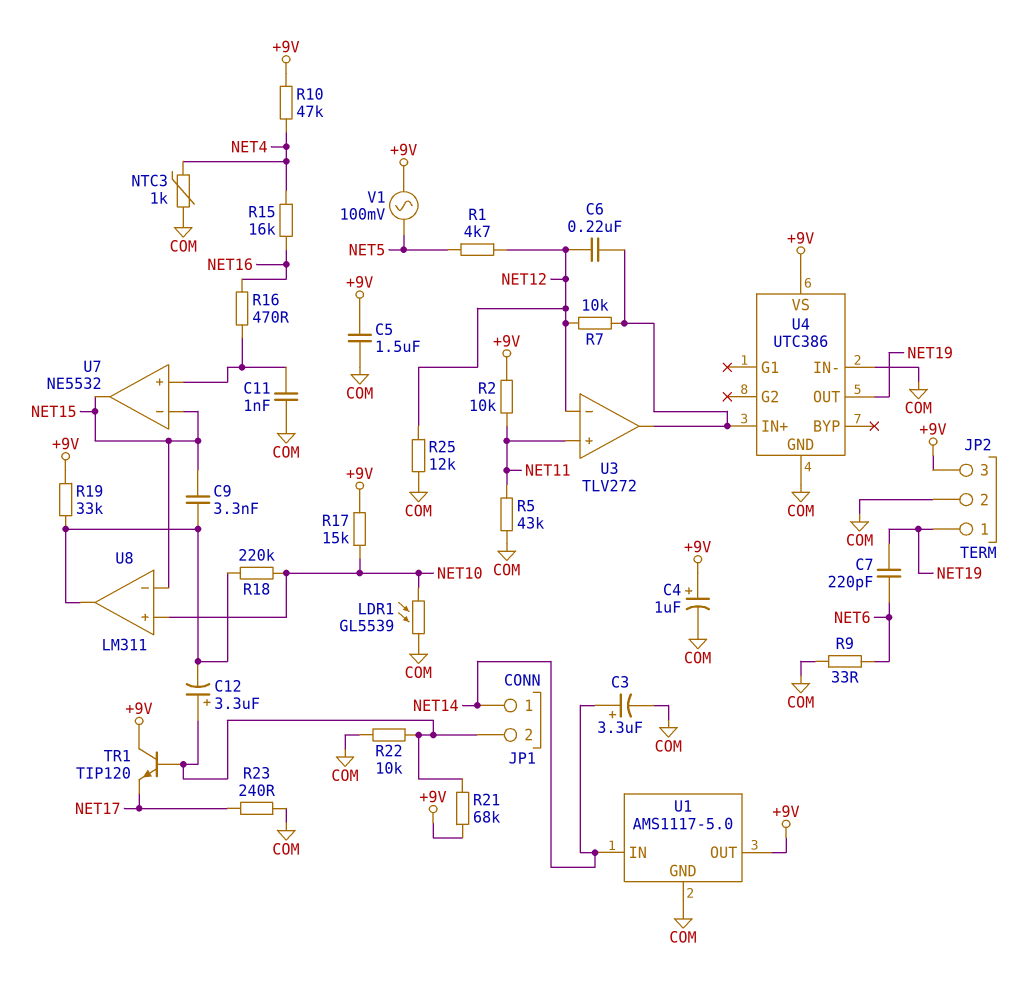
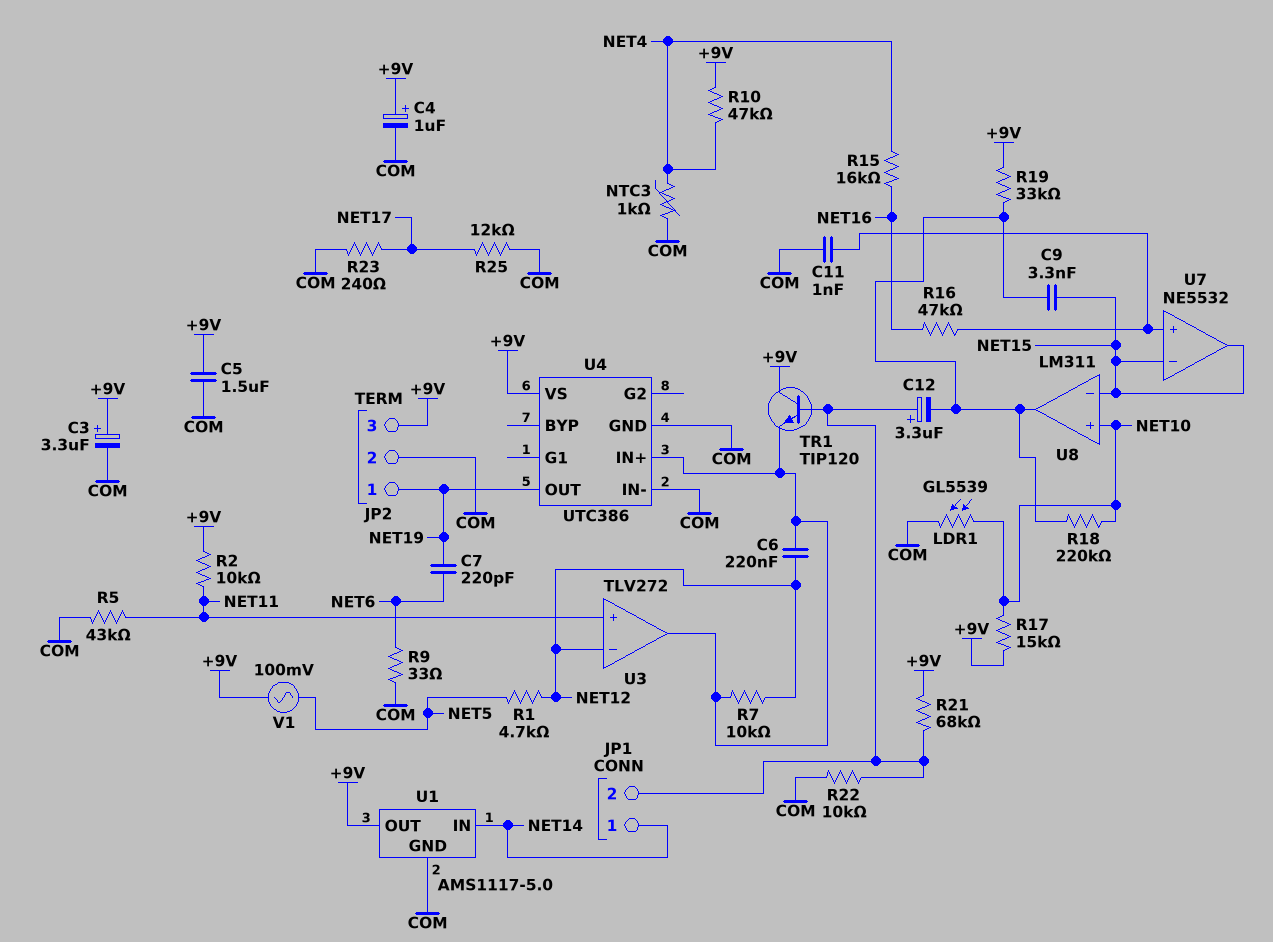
C3: 3.3uF (plus NET14, minus COM) -> 3.3uF (plus +9V, minus COM)
R16: 470 (NET16, U7/in+) -> 47k (NET16, U7/in+)
R25: 12k (COM, NET12) -> 12k (COM, NET17)
TR1: NPN TIP120 (B JP1/2, C +9V, E NET17) -> NPN TIP120 (B JP1/2, C +9V, E U3/out)

